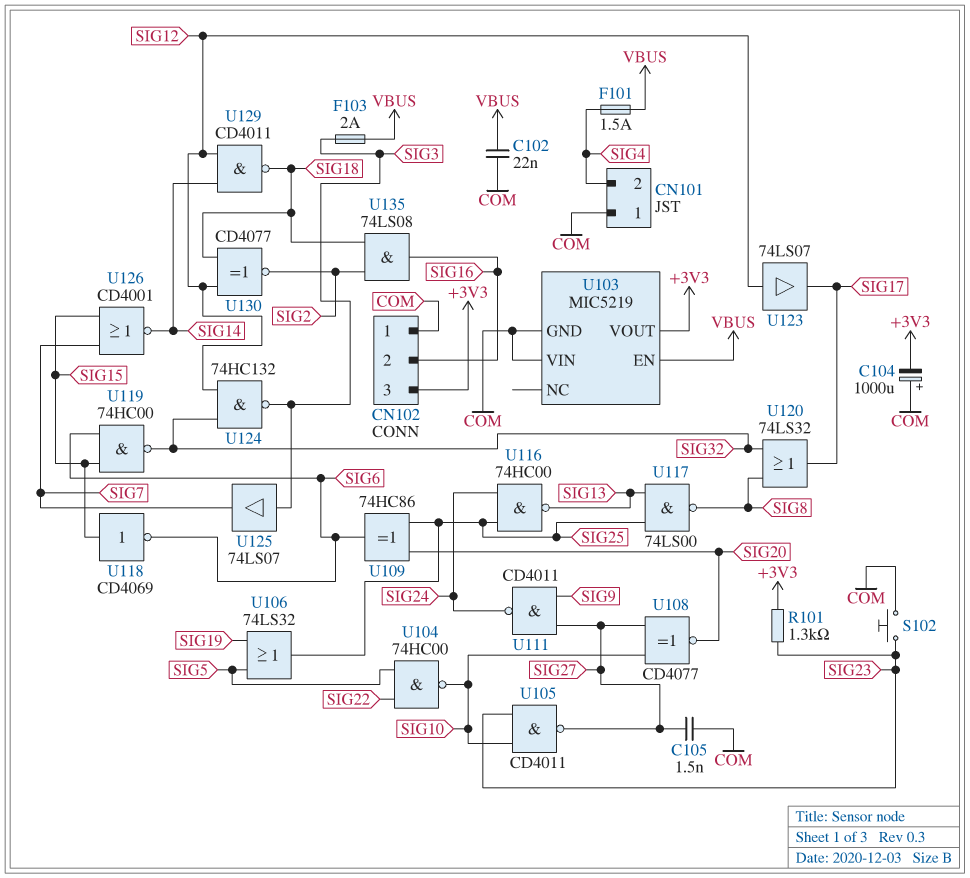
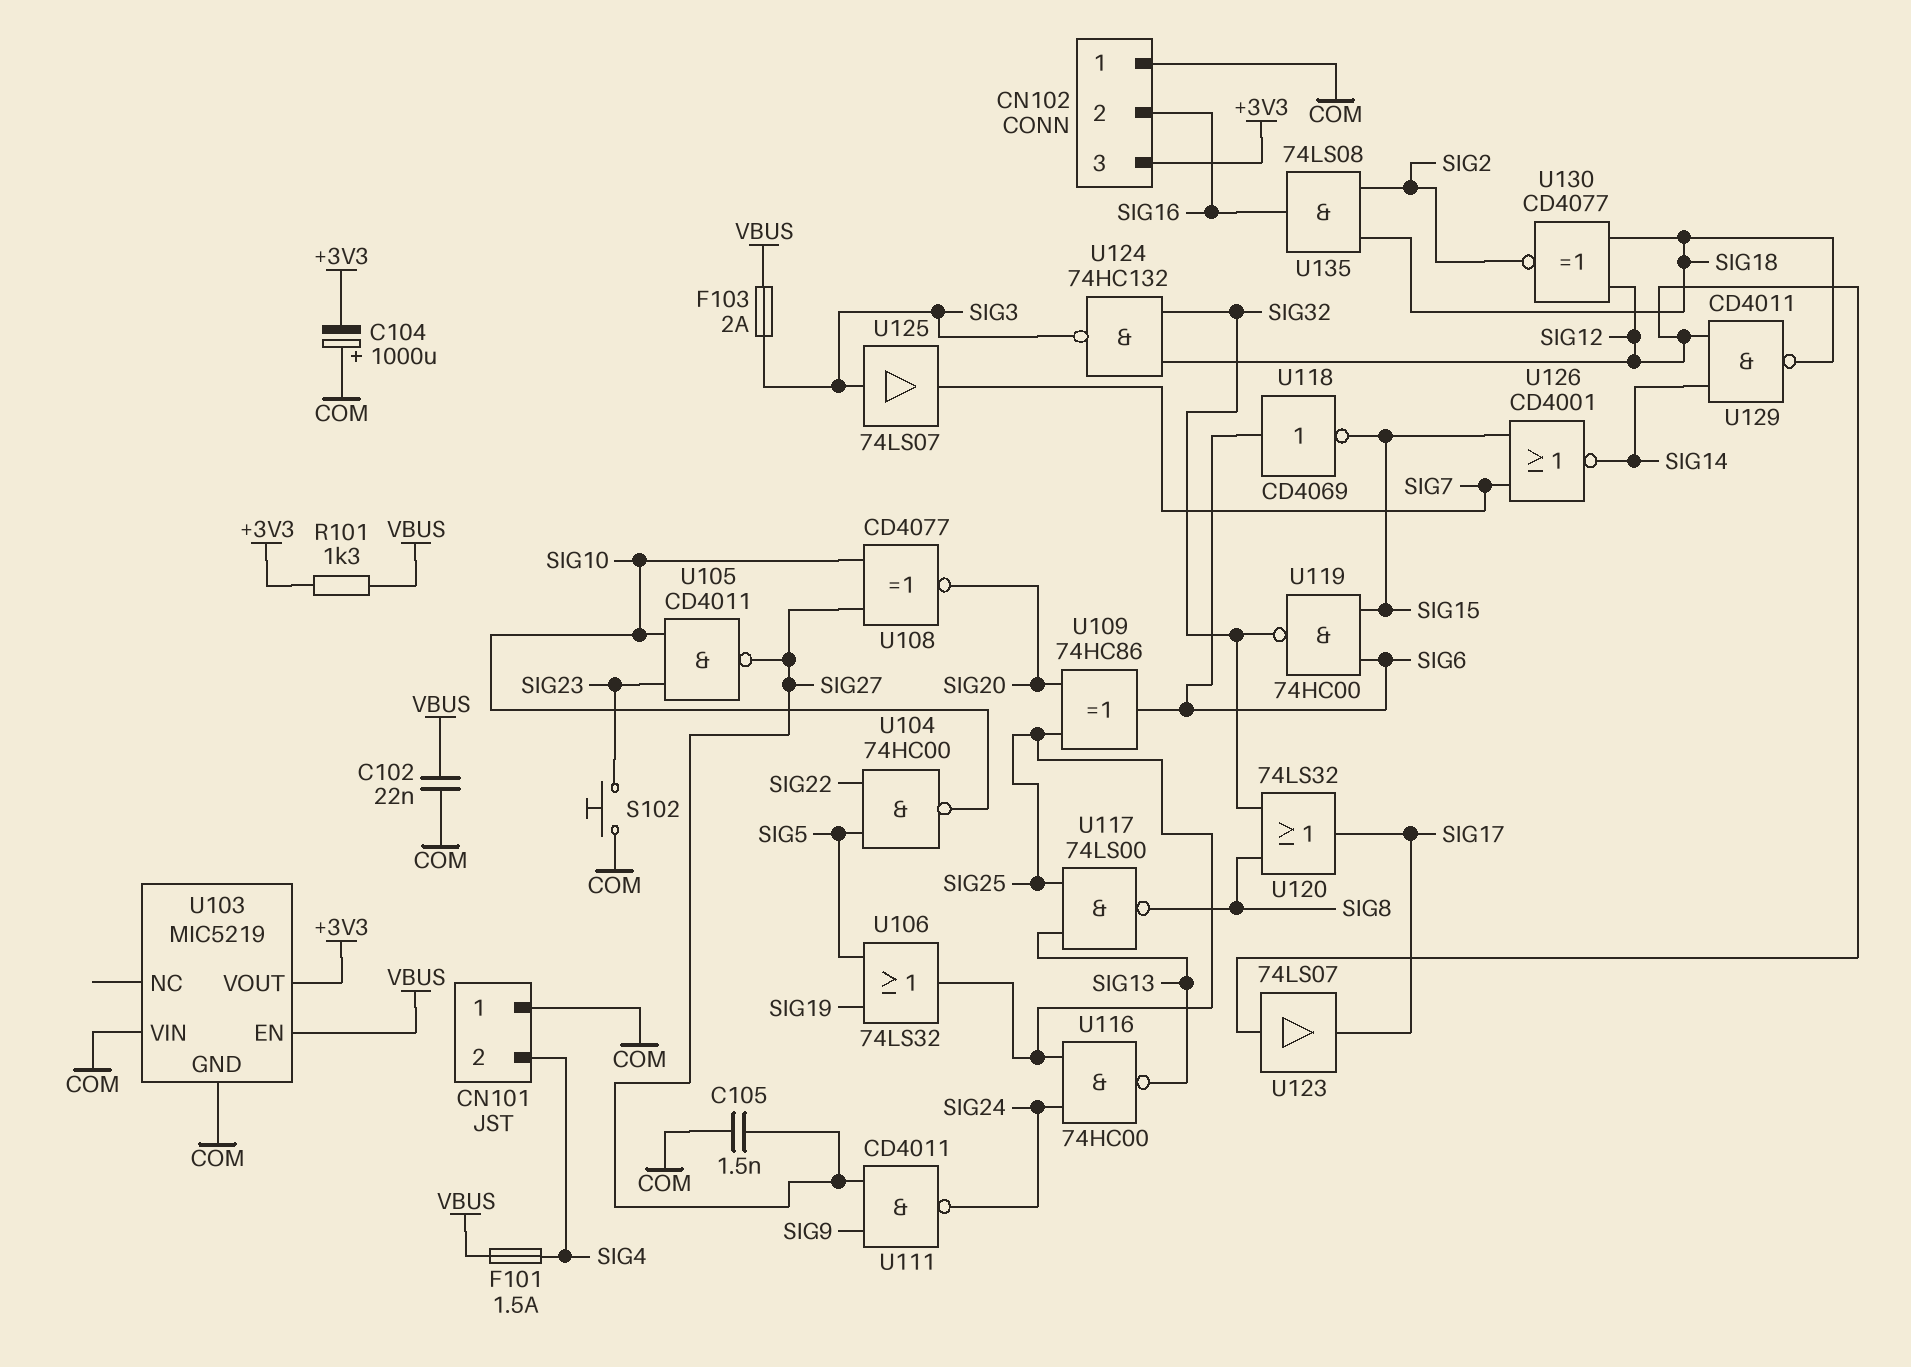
R101: 1.3k (+3V3, SIG23) -> 1.3k (+3V3, VBUS)
U118: NOT CD4069 (in SIG15, out SIG6) -> NOT CD4069 (in SIG6, out SIG15)

